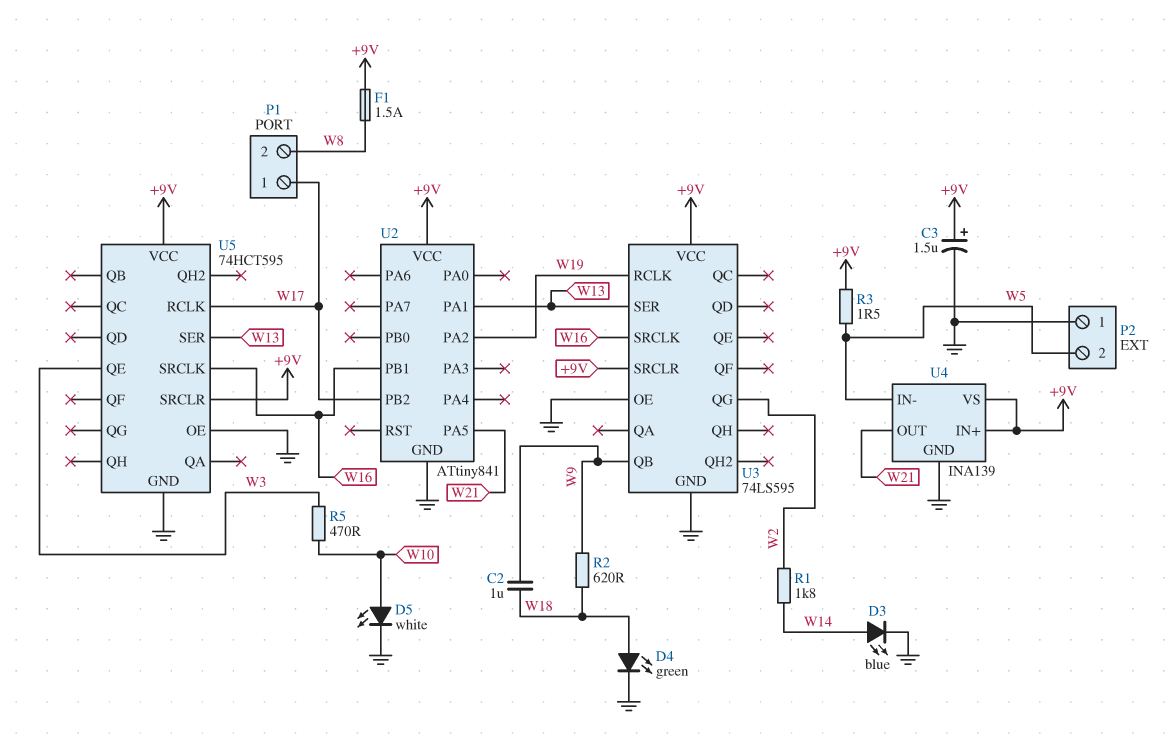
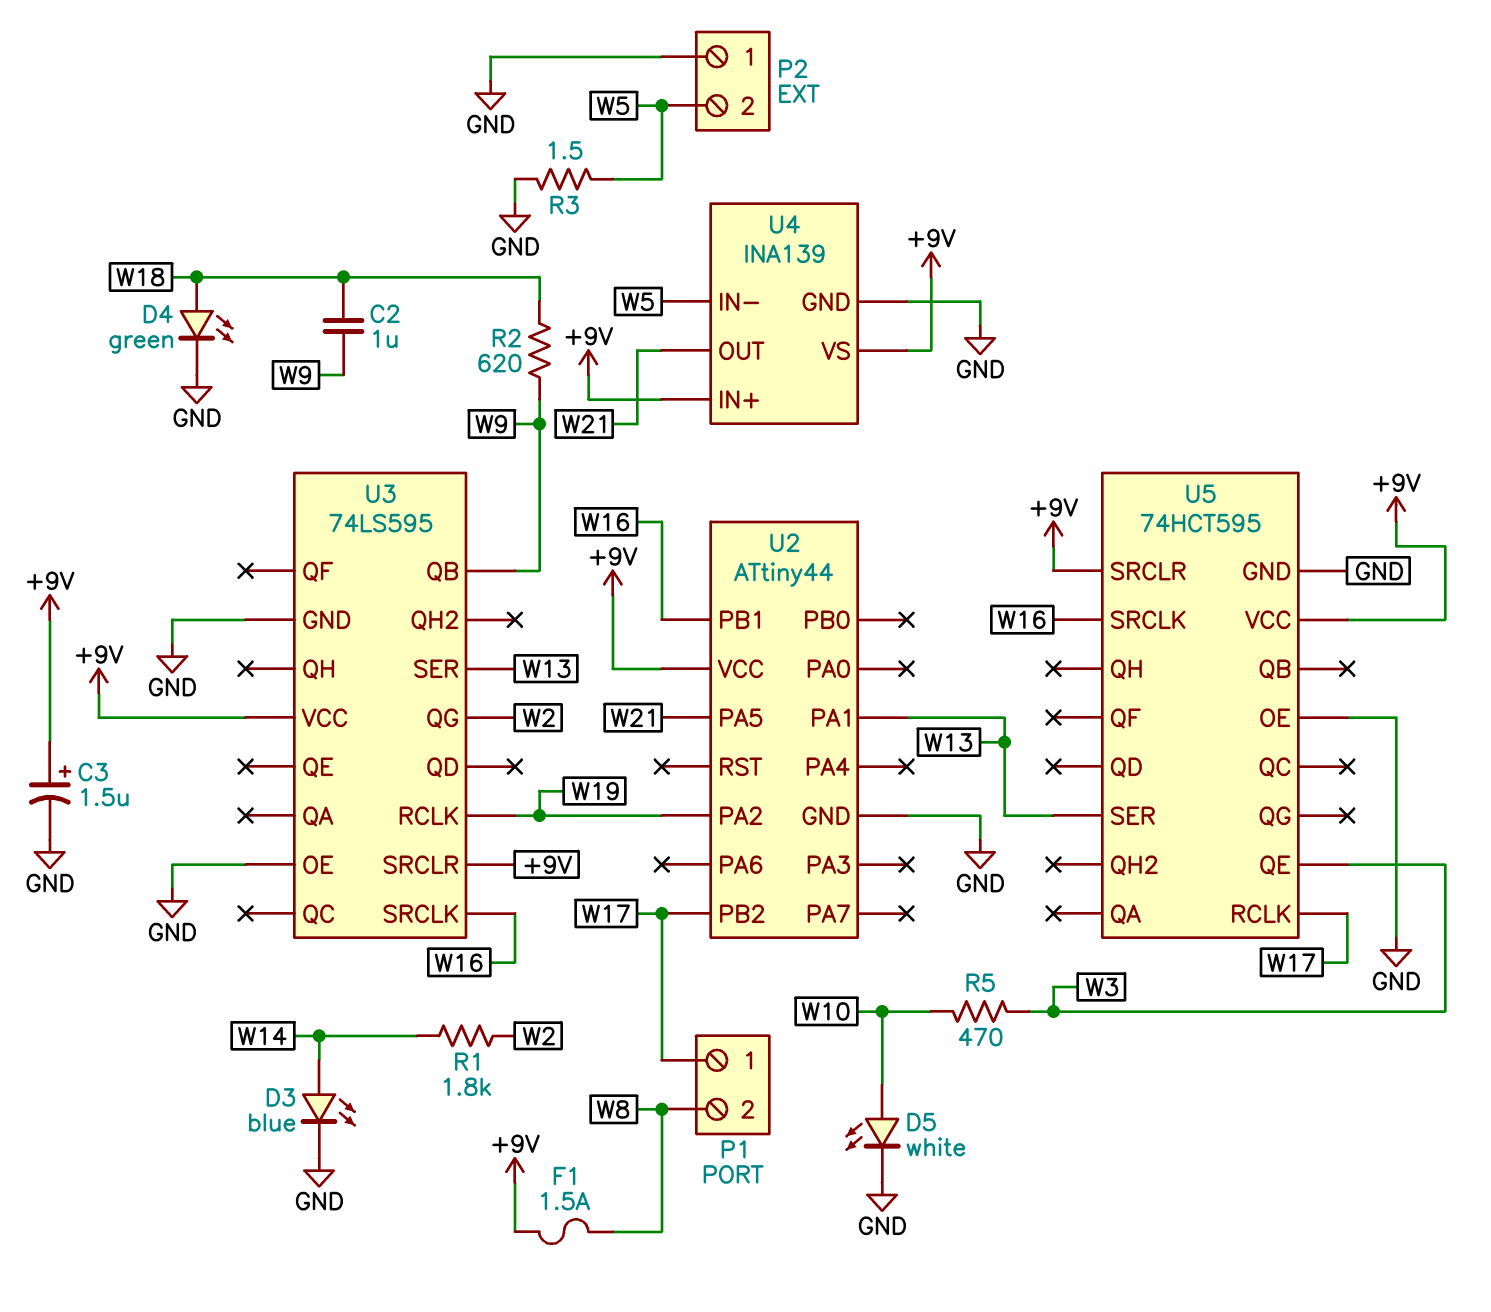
R3: 1.5 (+9V, W5) -> 1.5 (GND, W5)
U2: ATtiny841 -> ATtiny44

